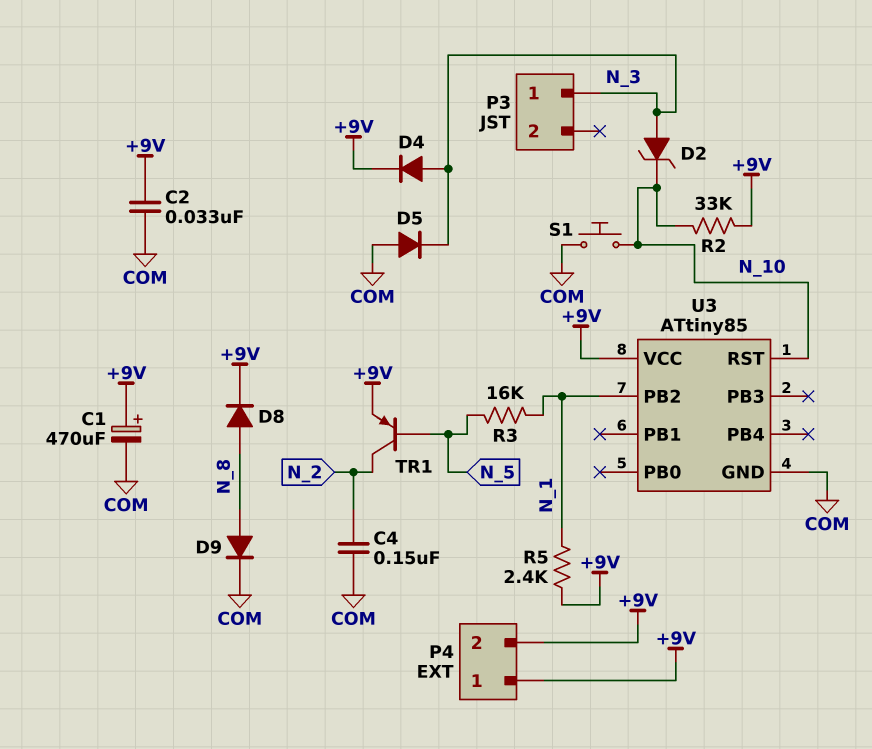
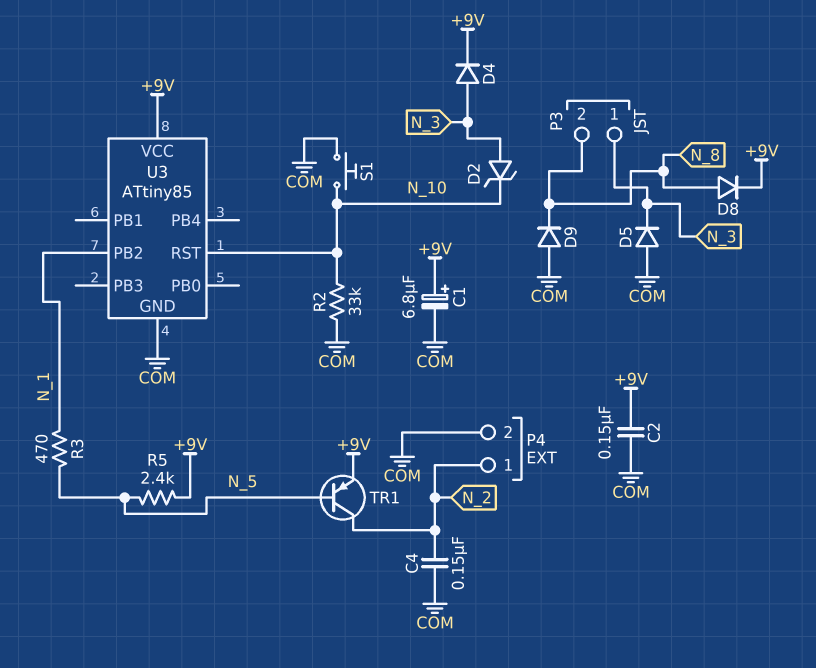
C1: 470uF (plus +9V, minus COM) -> 6.8uF (plus +9V, minus COM)
C2: 33nF (+9V, COM) -> 150nF (+9V, COM)
D9: diode (A N_8, K COM) -> diode (A COM, K N_8)
P3 pin 2: none -> N_8
P4 pin 1: +9V -> N_2
P4 pin 2: +9V -> COM
R2: 33k (+9V, N_10) -> 33k (COM, N_10)
R3: 16k (N_1, N_5) -> 470 (N_1, N_5)
R5: 2.4k (+9V, N_1) -> 2.4k (+9V, N_5)

